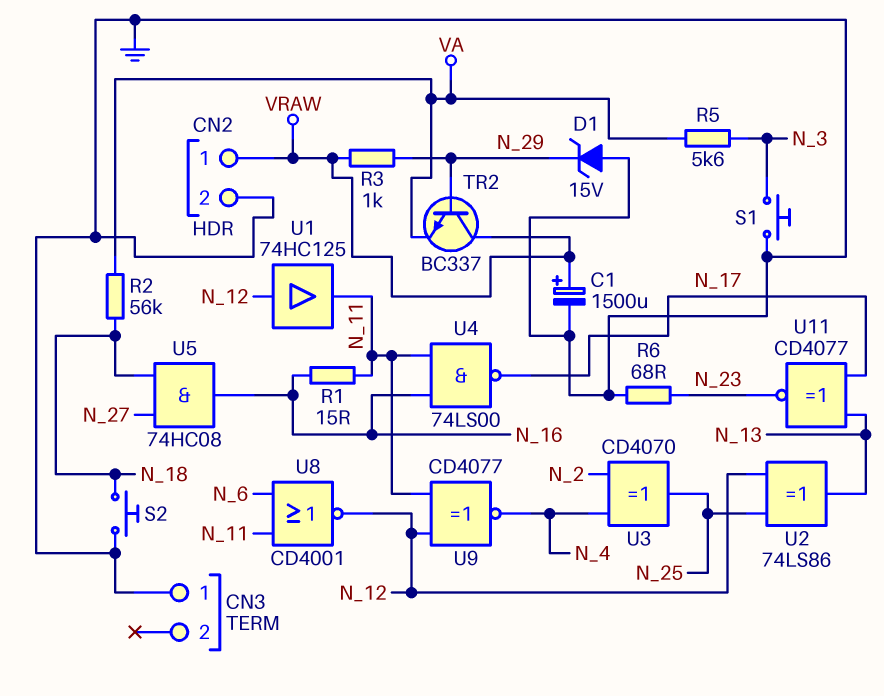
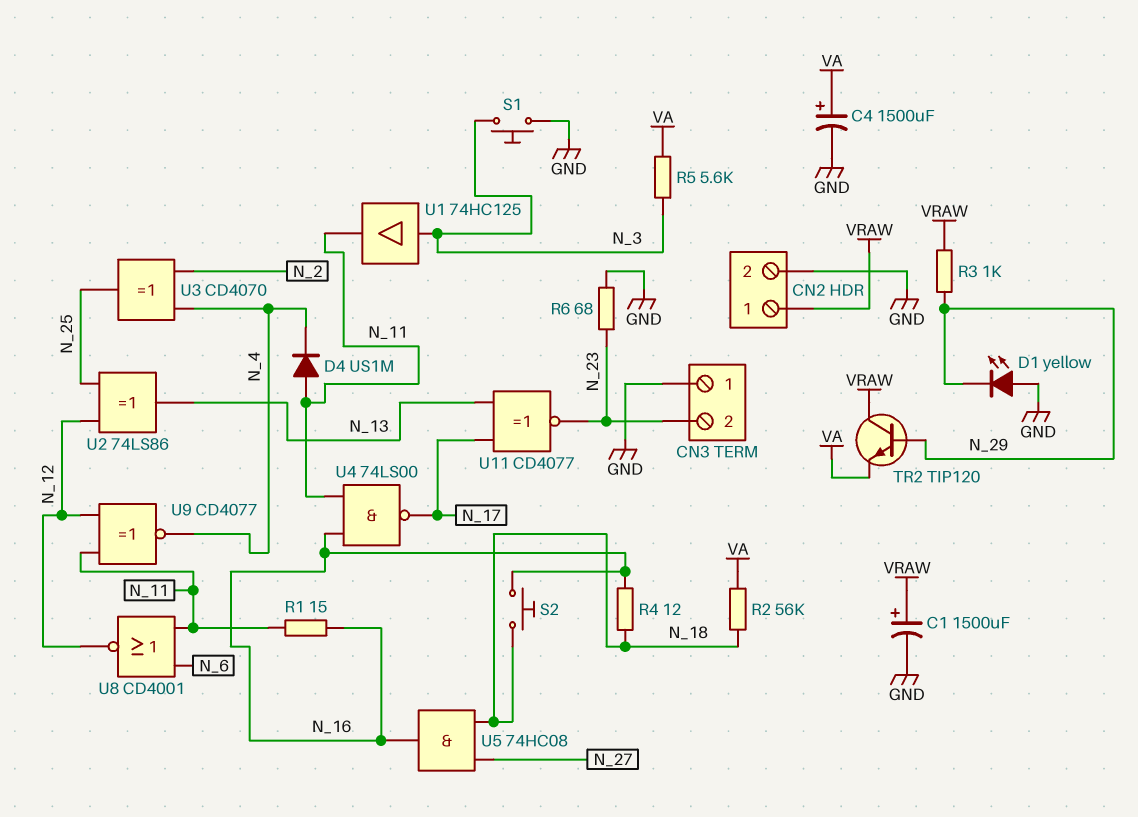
C4: none -> 1500uF (plus VA, minus GND)
CN3 pin 2: none -> N_23
D1: zener 15V (A GND, K N_29) -> LED yellow (A GND, K N_29)
D4: none -> diode US1M (A N_11, K N_4)
R4: none -> 12 (N_16, N_18)
S2: button (GND, N_18) -> button (N_16, N_18)
TR2: NPN BC337 (B N_29, C VRAW, E VA) -> NPN TIP120 (B N_29, C VRAW, E VA)
U1: buffer 74HC125 (in N_12, out N_11) -> buffer 74HC125 (in N_3, out N_11)

